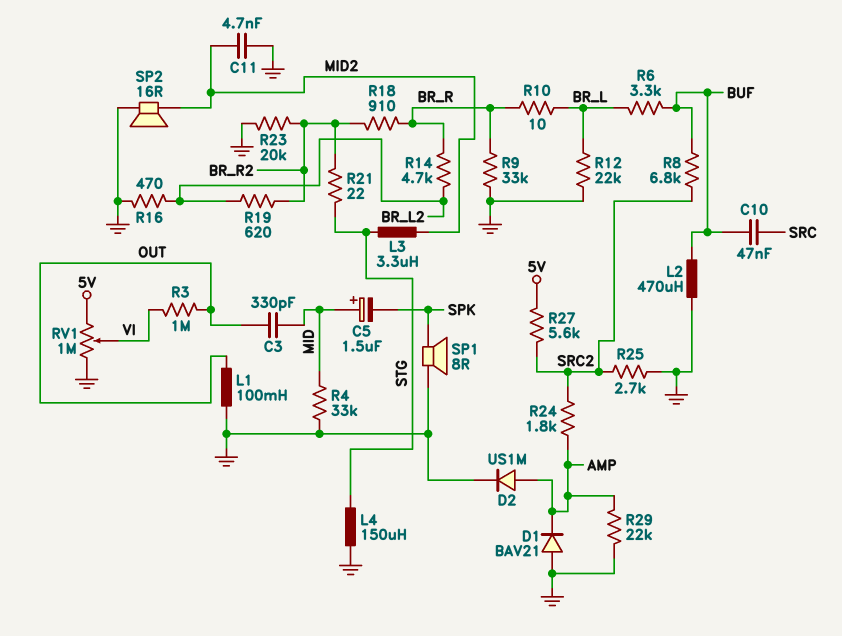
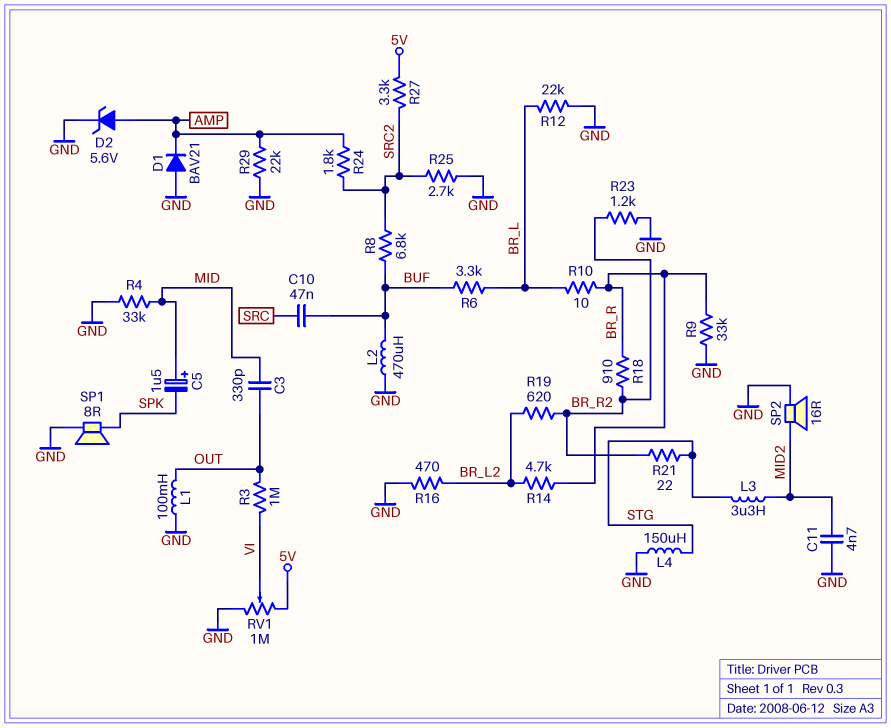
D2: diode US1M (A AMP, K GND) -> zener 5.6V (A AMP, K GND)
R23: 20k (BR_R2, GND) -> 1.2k (BR_R2, GND)
R27: 5.6k (5V, SRC2) -> 3.3k (5V, SRC2)

